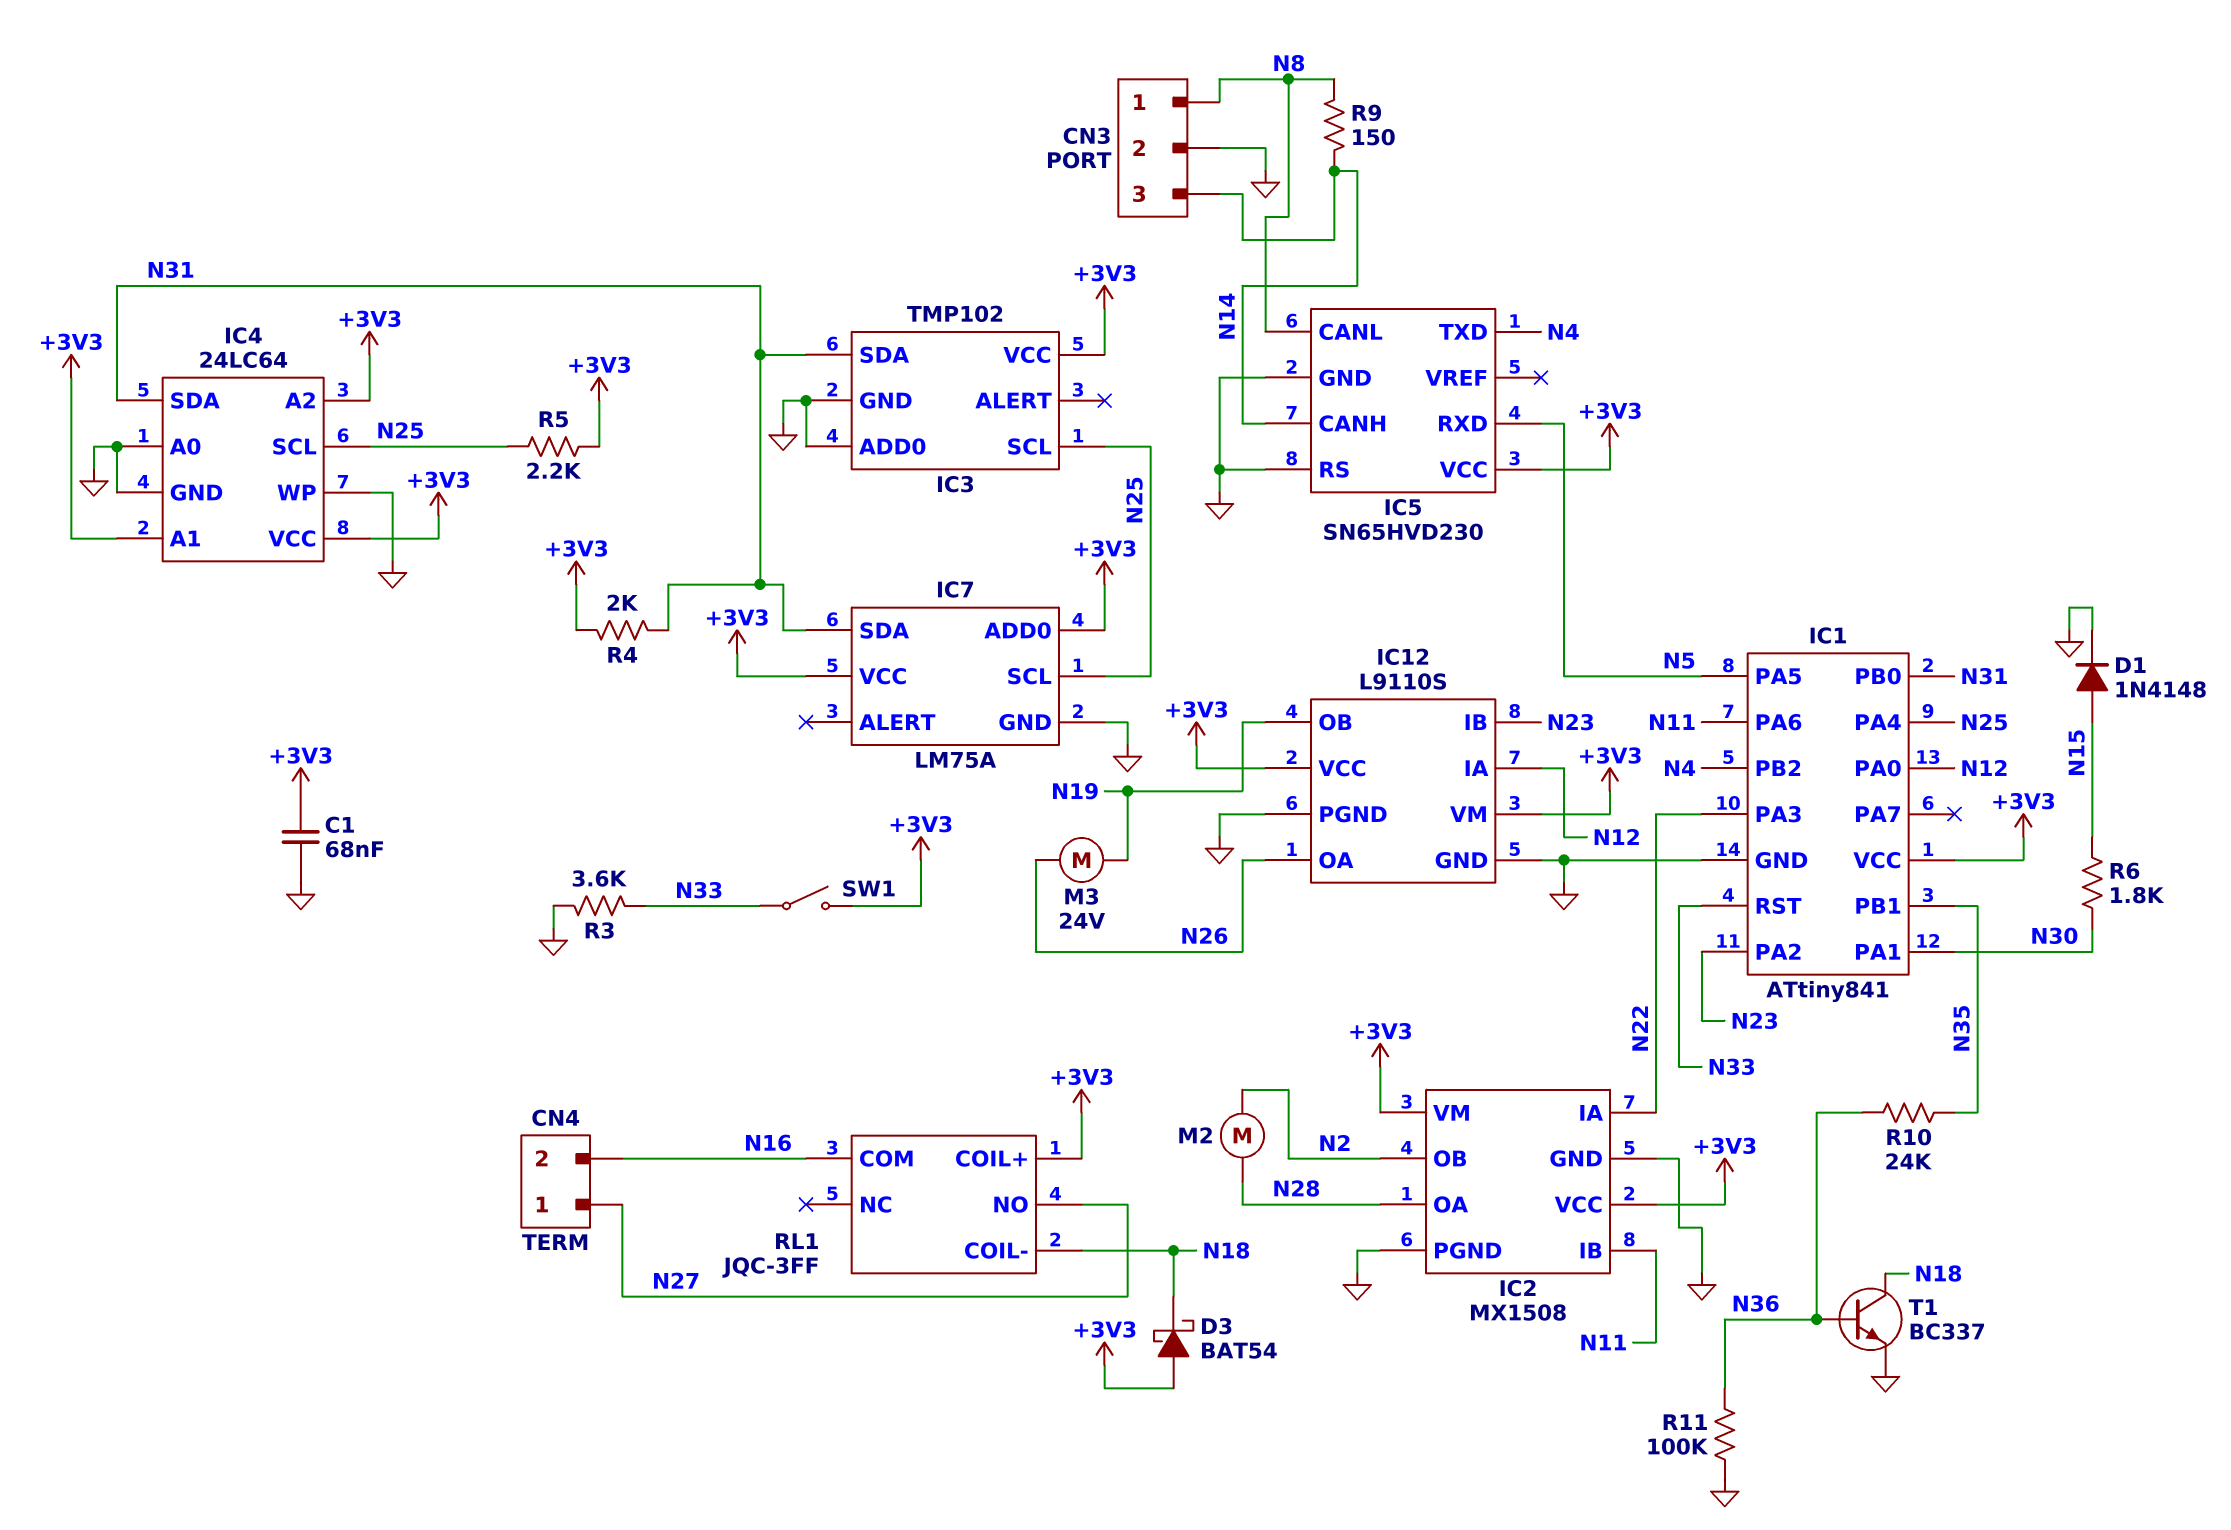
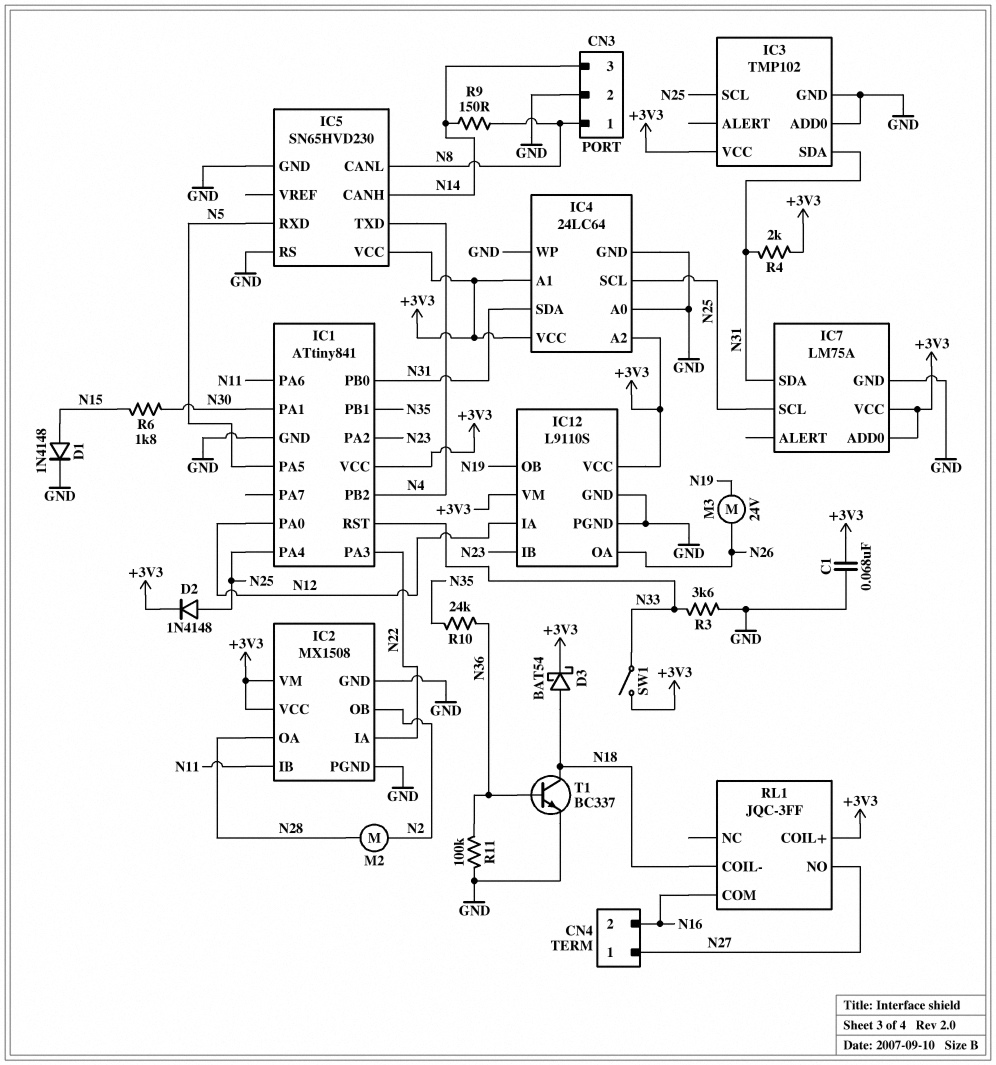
D2: none -> diode 1N4148 (A N25, K +3V3)
D3: schottky BAT54 (A +3V3, K N18) -> schottky BAT54 (A N18, K +3V3)
R5: 2.2k (+3V3, N25) -> none

